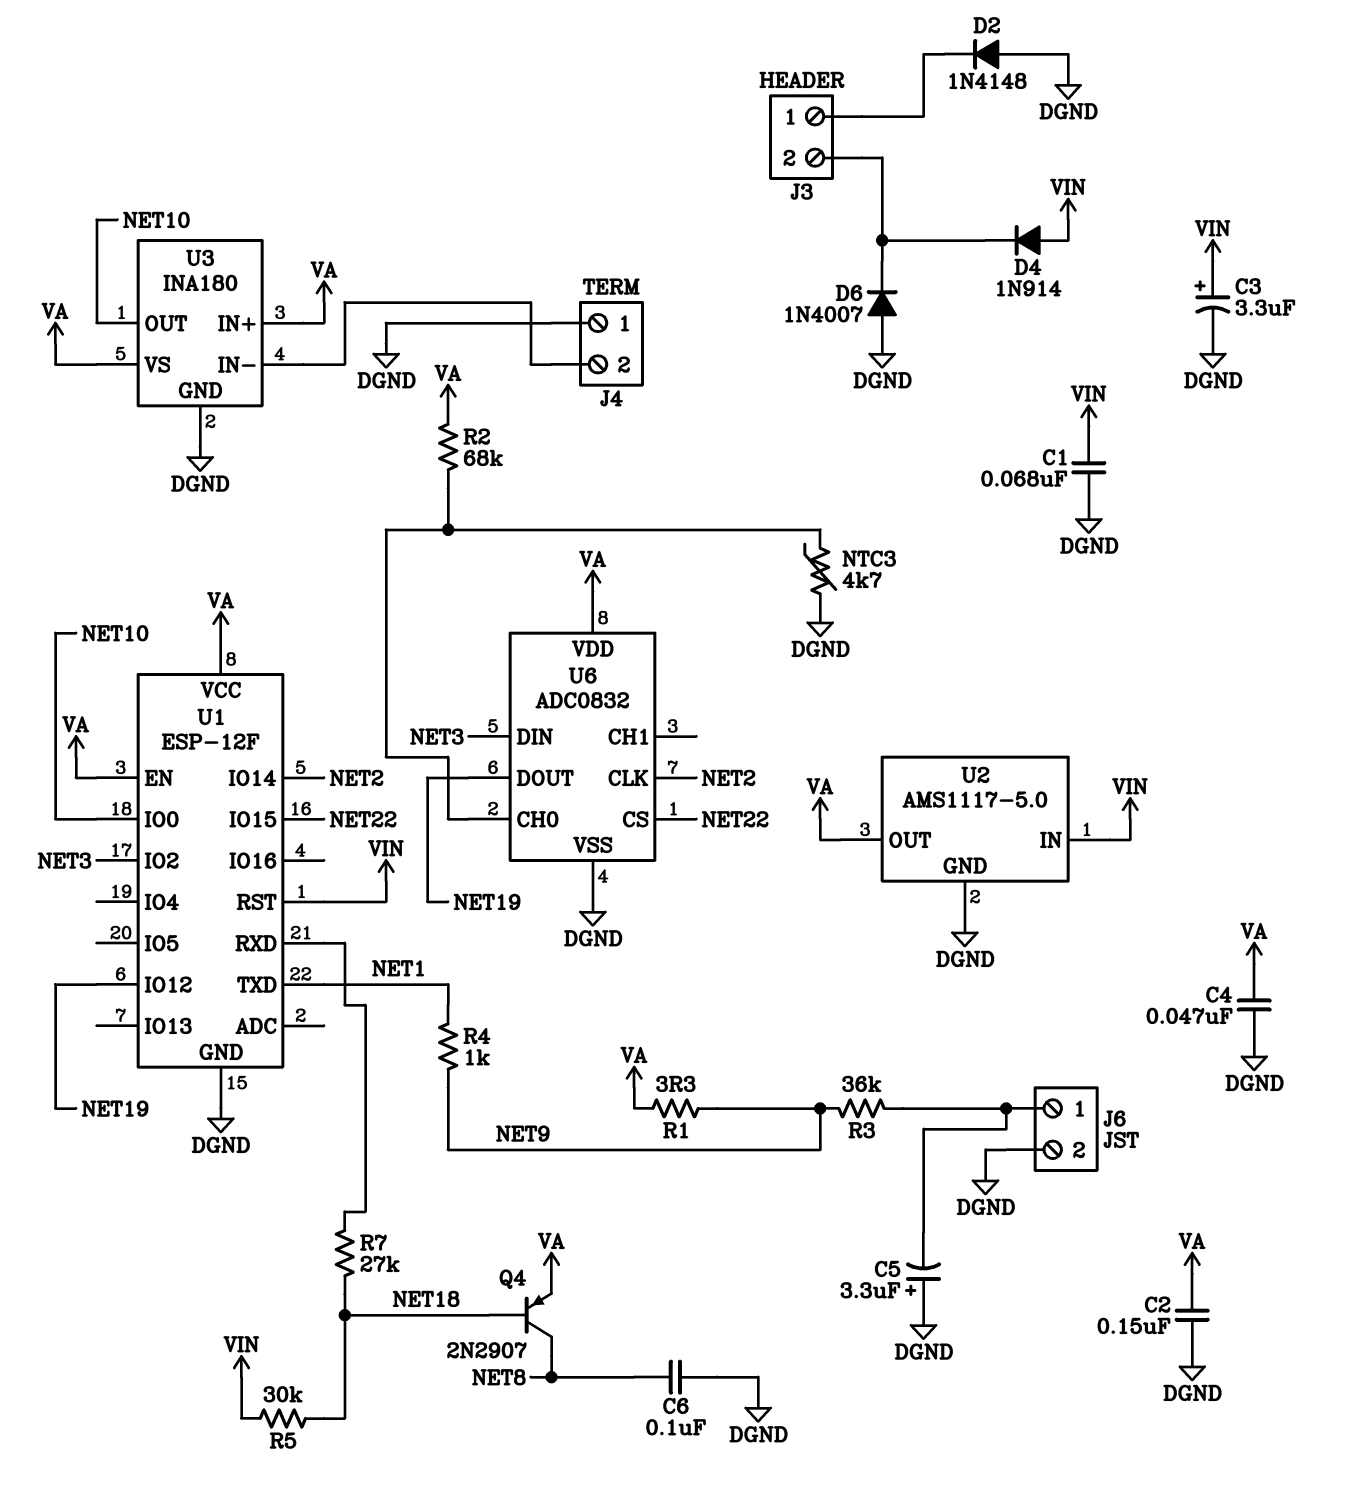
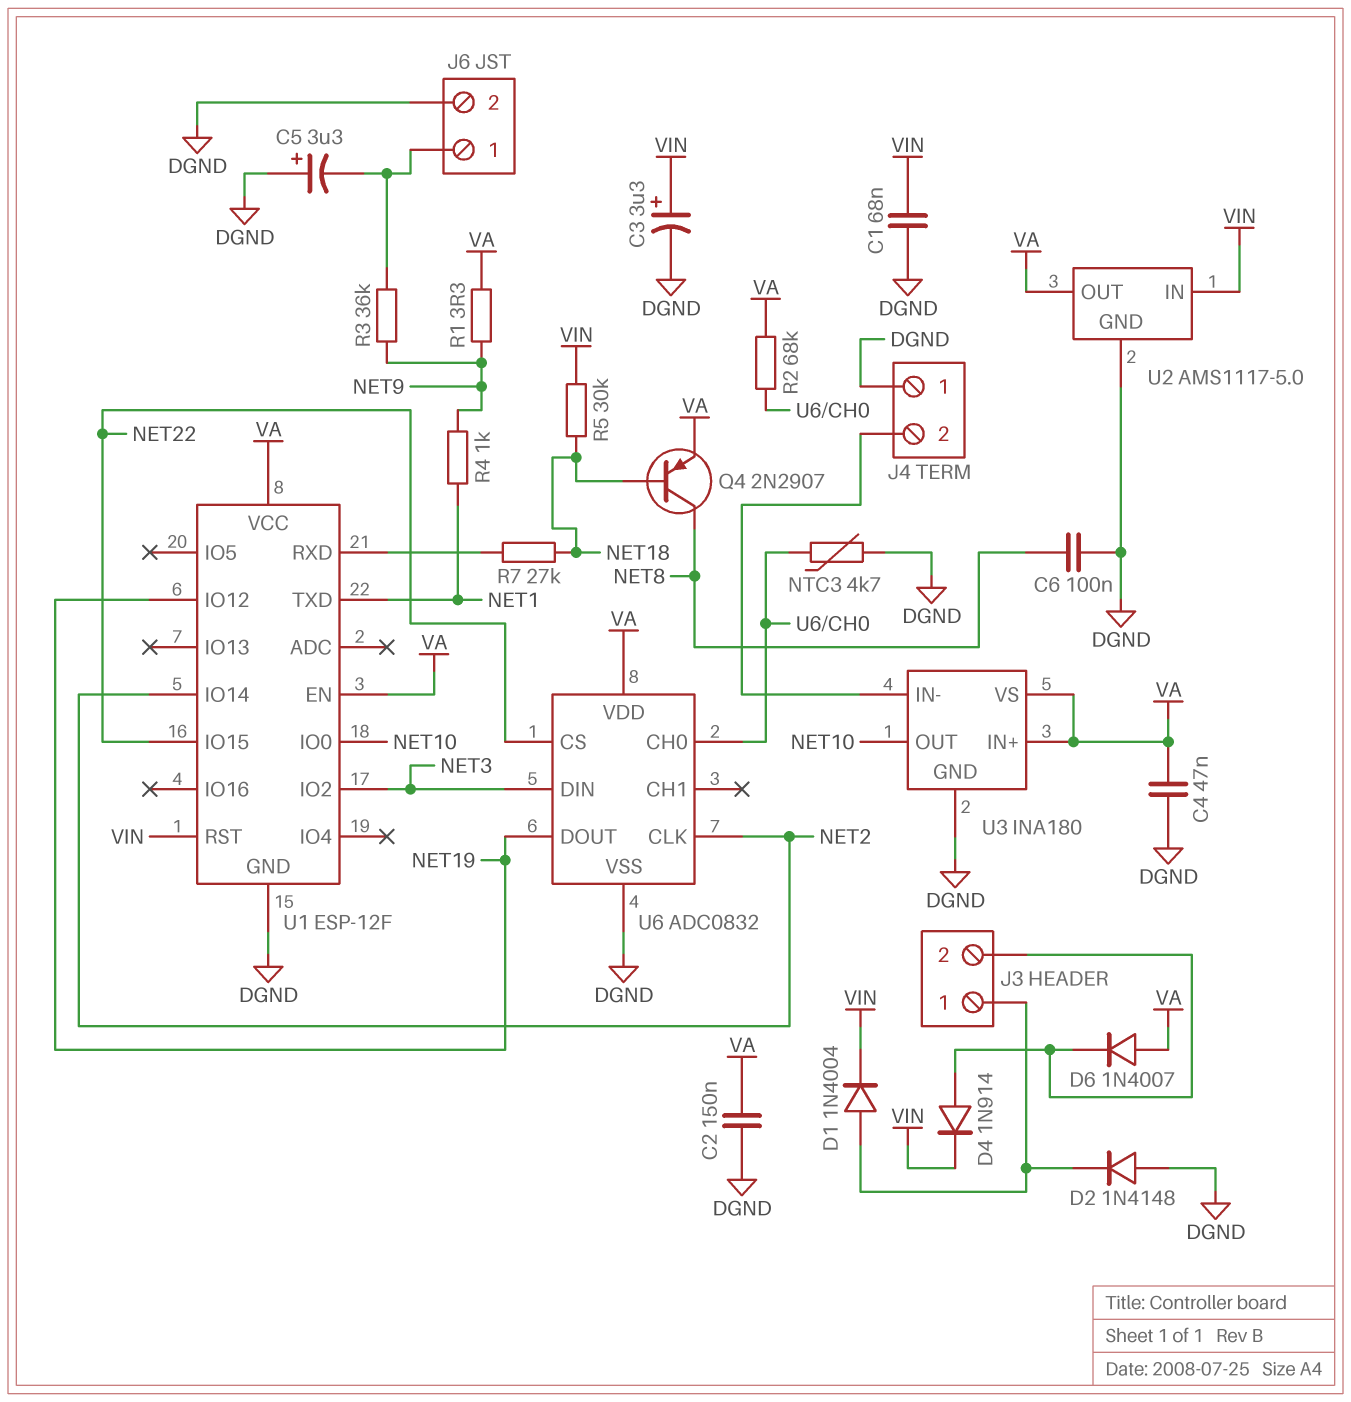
D1: none -> diode 1N4004 (A J3/1, K VIN)
D4: diode 1N914 (A VIN, K J3/2) -> diode 1N914 (A J3/2, K VIN)
D6: diode 1N4007 (A DGND, K J3/2) -> diode 1N4007 (A VA, K J3/2)

